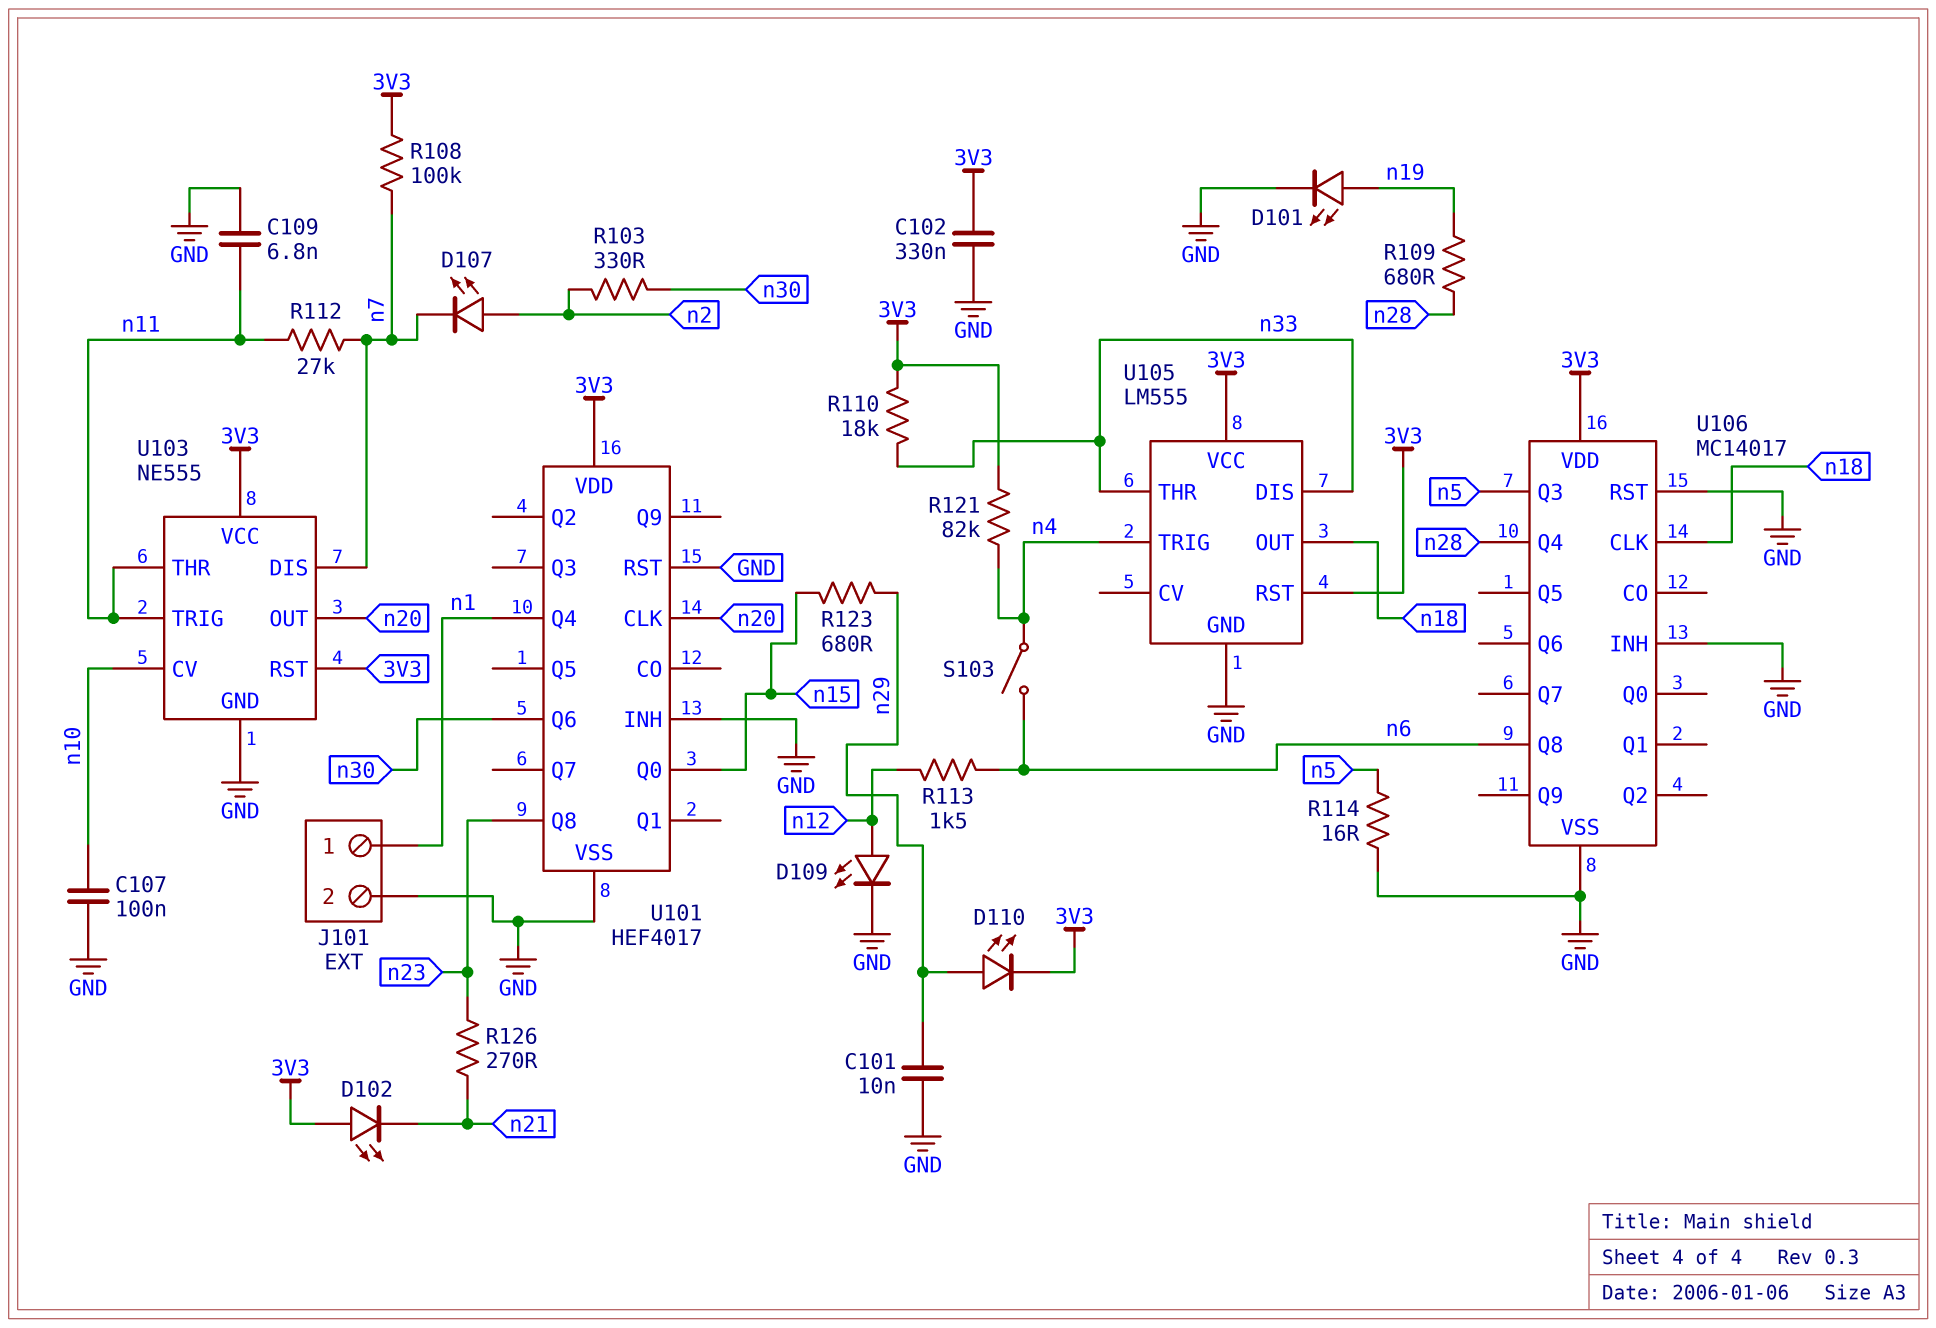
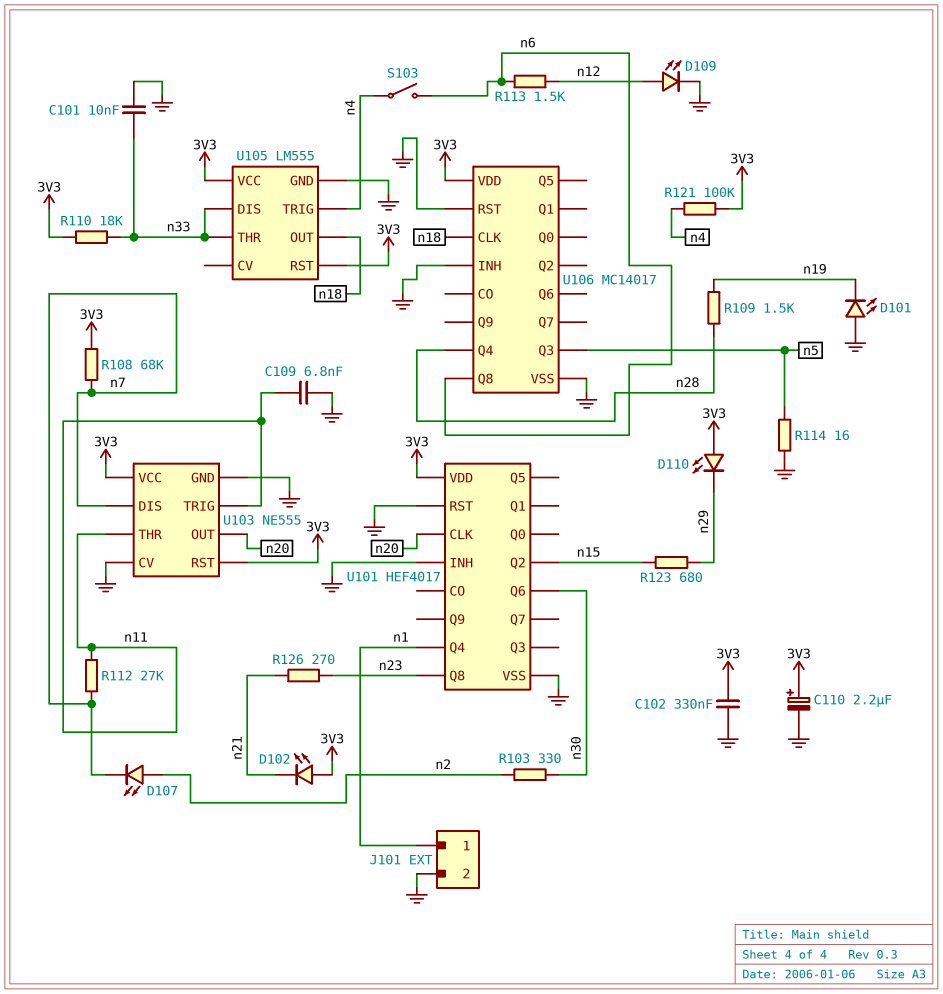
C101: 10nF (GND, n29) -> 10nF (GND, n33)
C107: 100nF (GND, n10) -> none
C110: none -> 2.2uF (plus 3V3, minus GND)
D101: LED (A n19, K GND) -> LED (A GND, K n19)
D110: LED (A n29, K 3V3) -> LED (A 3V3, K n29)
R108: 100k (3V3, n7) -> 68k (3V3, n7)
R109: 680 (n19, n28) -> 1.5k (n19, n28)
R121: 82k (3V3, n4) -> 100k (3V3, n4)
U101 pin Q0: n15 -> none
U101 pin Q2: none -> n15
U103 pin CV: n10 -> GND

